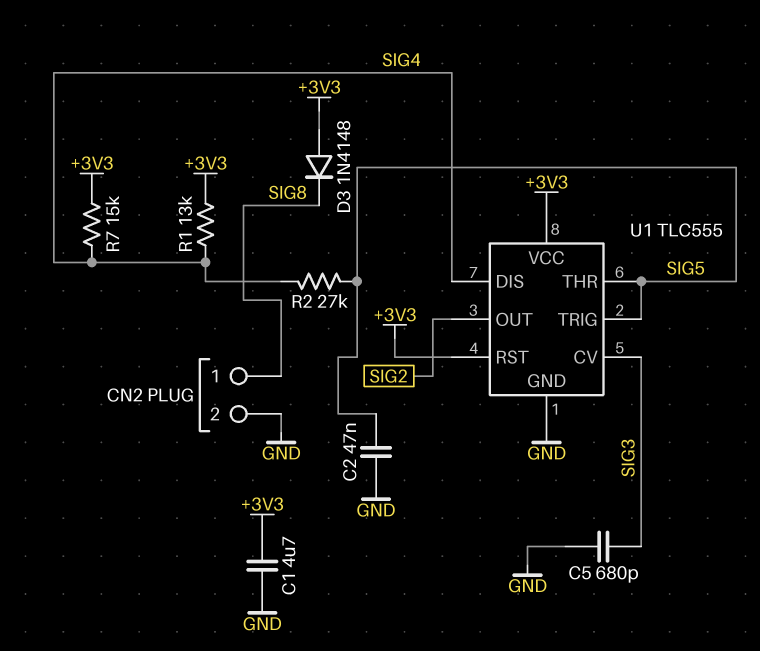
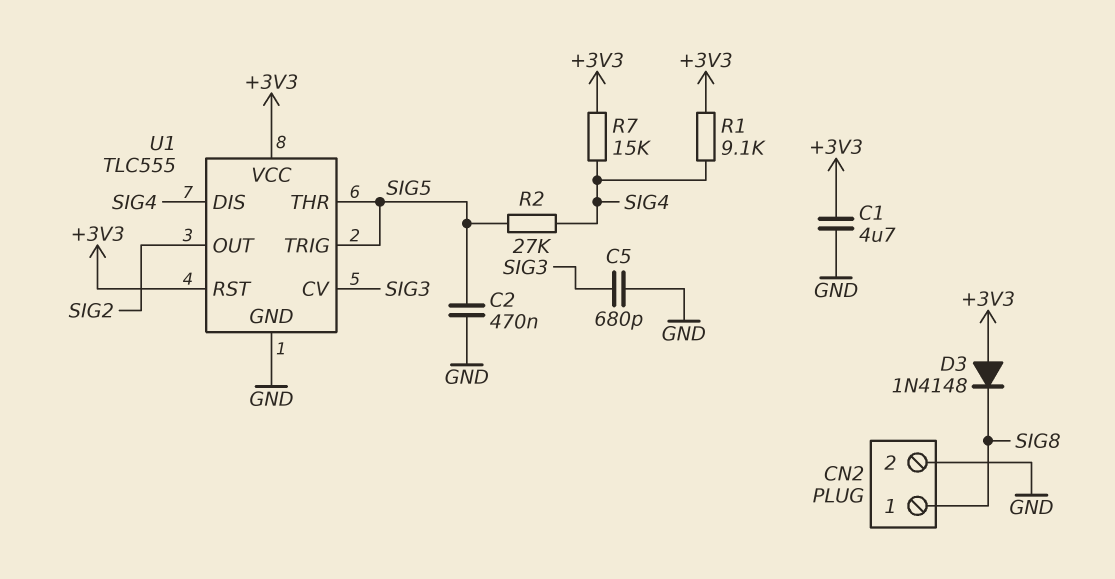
C2: 47nF (GND, SIG5) -> 470nF (GND, SIG5)
R1: 13k (+3V3, SIG4) -> 9.1k (+3V3, SIG4)

